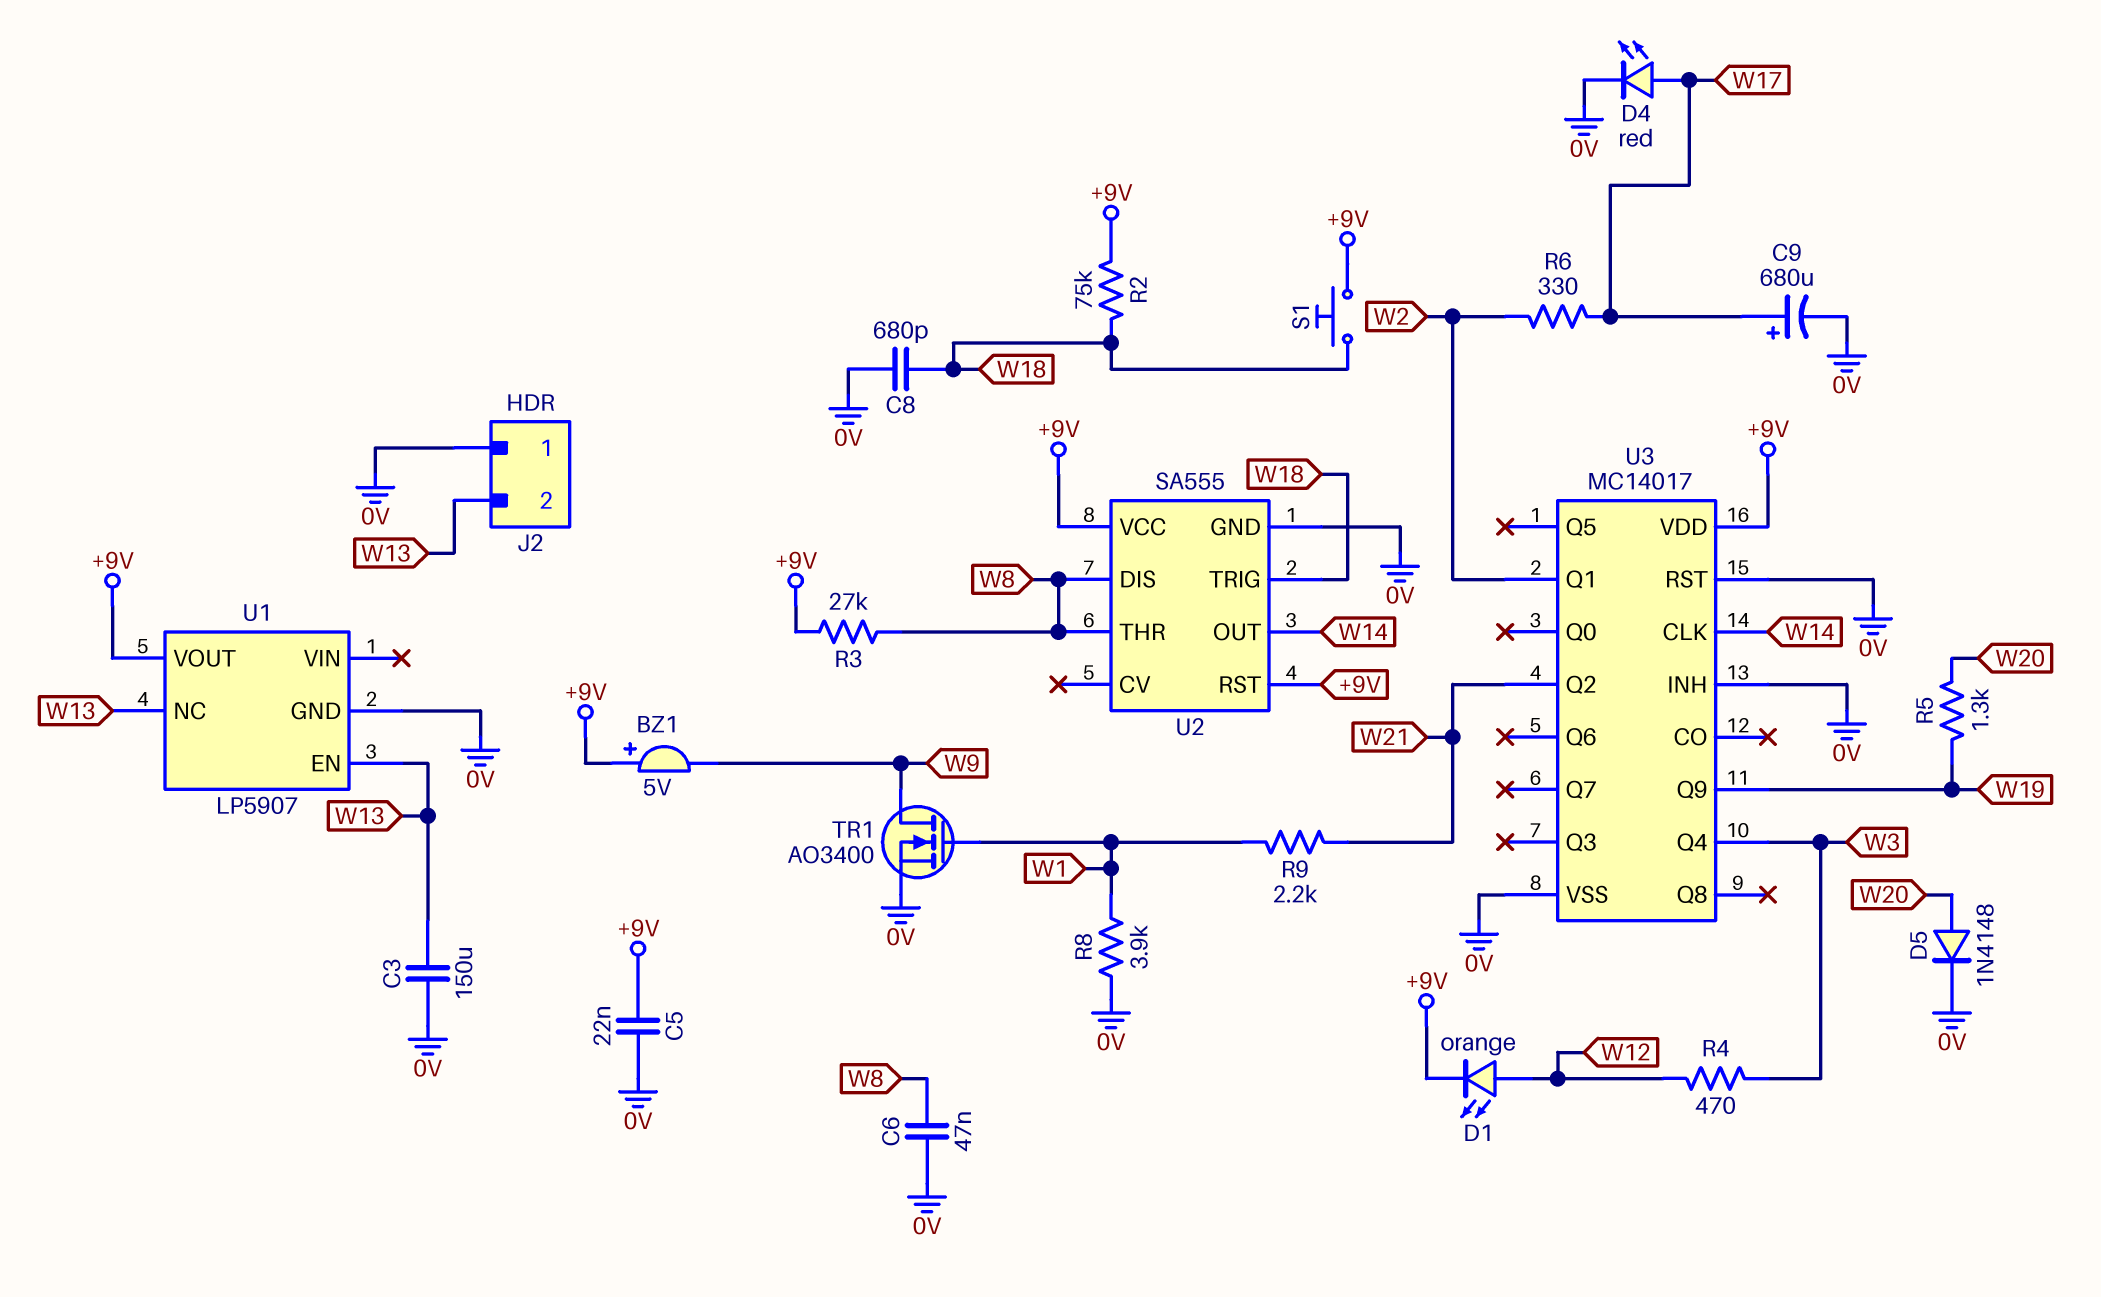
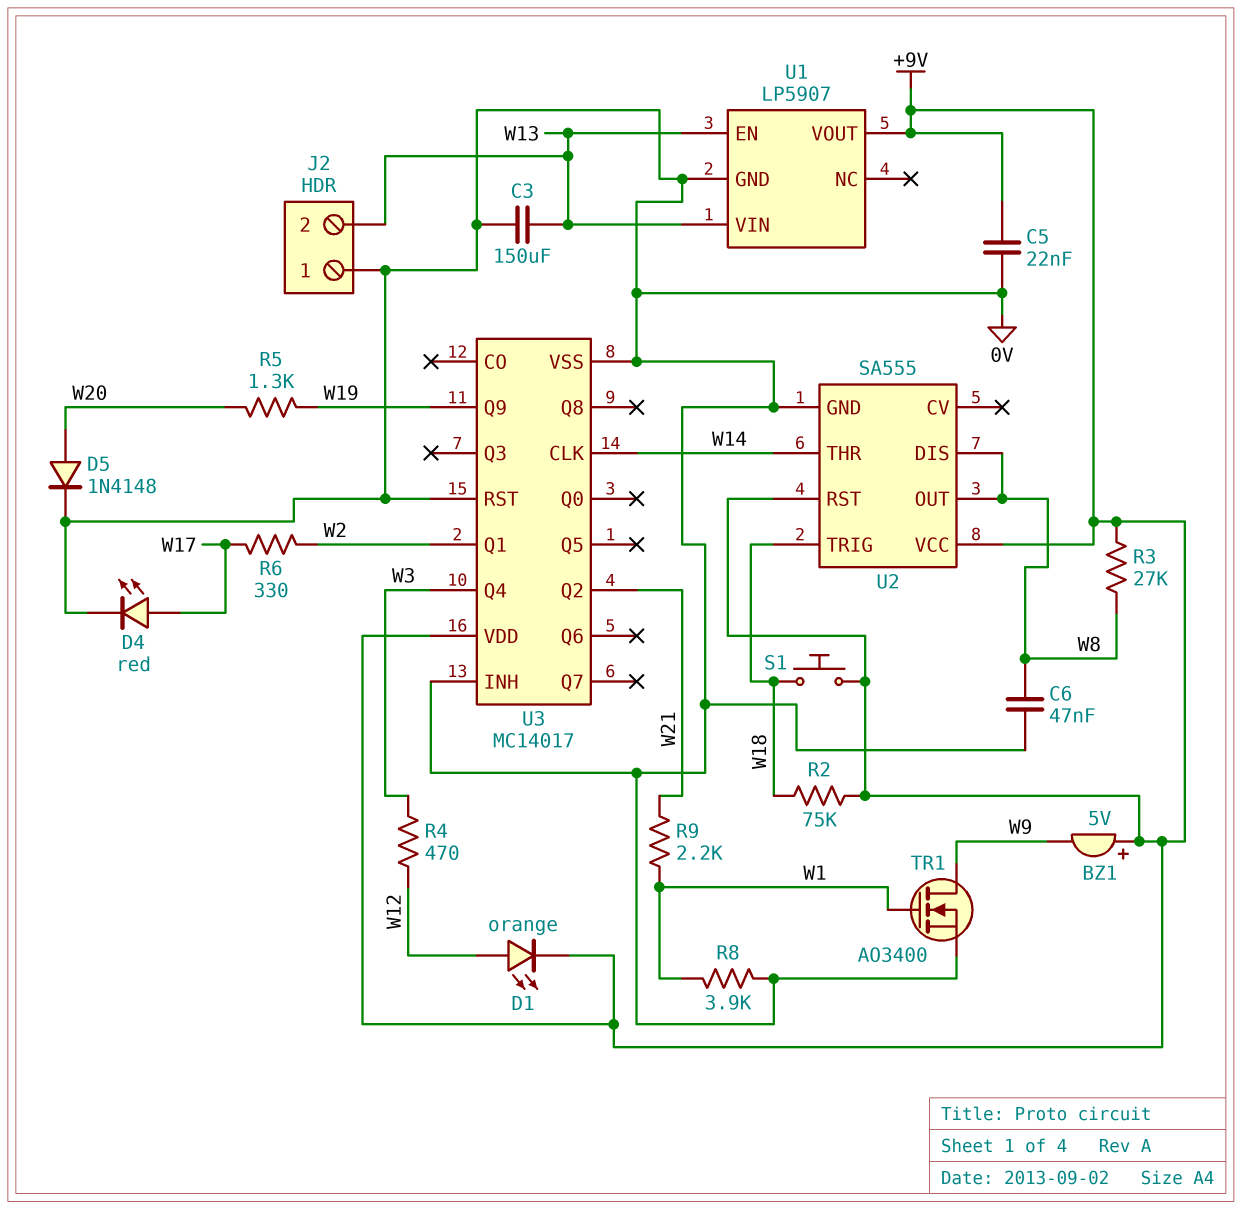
C8: 680pF (0V, W18) -> none
C9: 680uF (plus W17, minus 0V) -> none
U1 pin NC: W13 -> none
U1 pin VIN: none -> W13
U2 pin OUT: W14 -> W8
U2 pin THR: W8 -> W14

